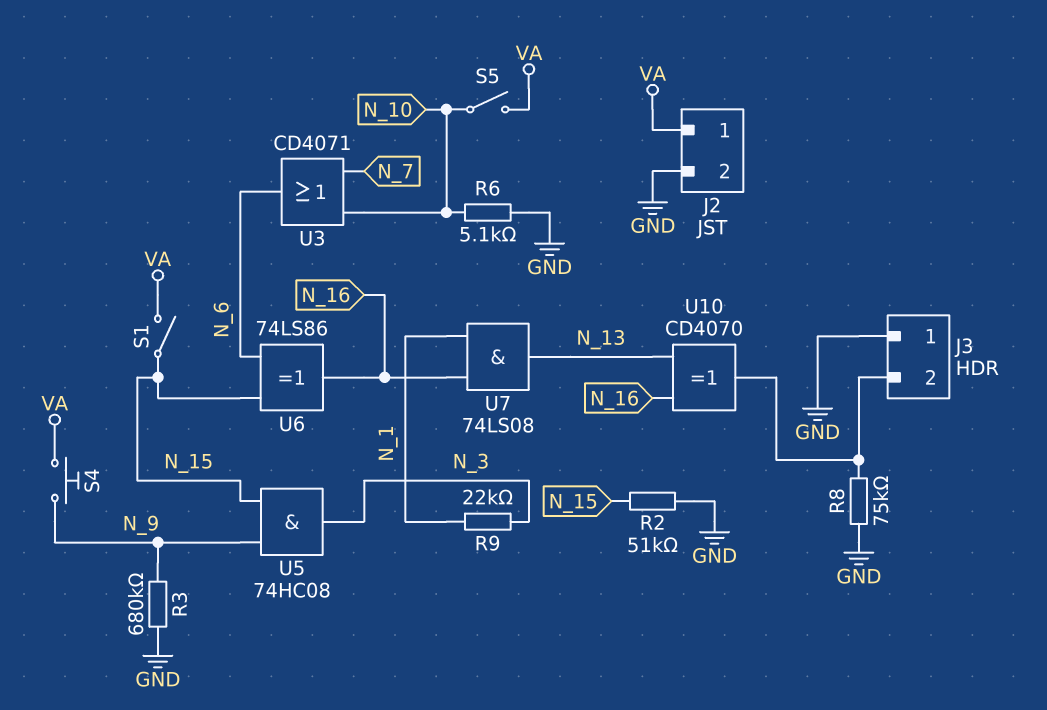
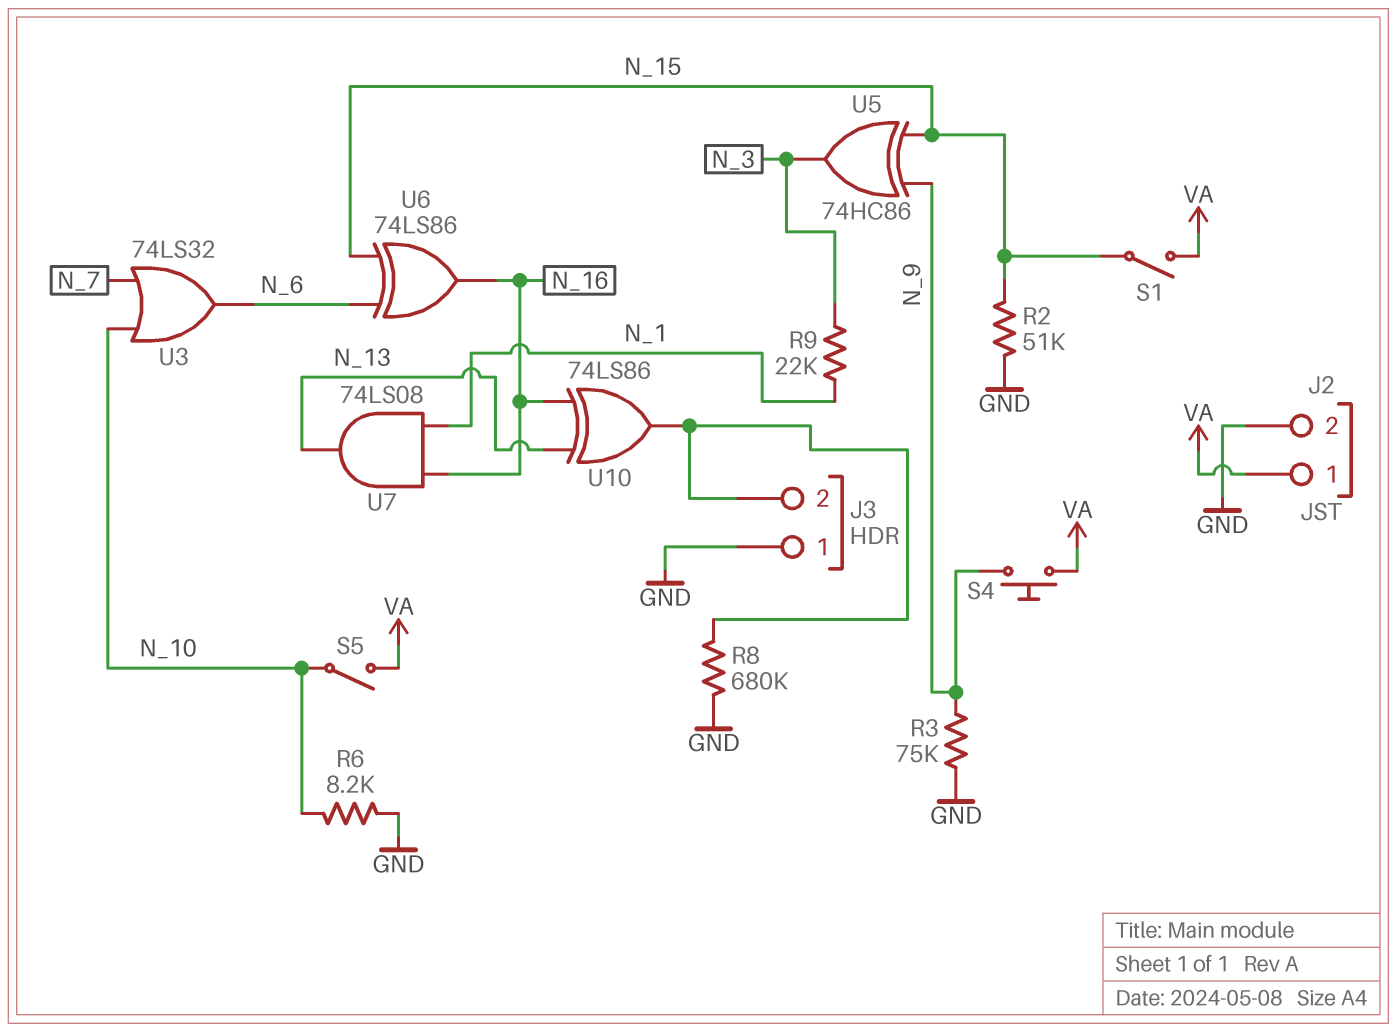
R3: 680k (GND, N_9) -> 75k (GND, N_9)
R6: 5.1k (GND, N_10) -> 8.2k (GND, N_10)
R8: 75k (GND, J3/2) -> 680k (GND, J3/2)
U3: OR CD4071 (in N_7, in N_10, out N_6) -> OR 74LS32 (in N_7, in N_10, out N_6)
U5: AND 74HC08 (in N_9, in N_15, out N_3) -> XOR 74HC86 (in N_9, in N_15, out N_3)
U10: XOR CD4070 (in N_13, in N_16, out J3/2) -> XOR 74LS86 (in N_13, in N_16, out J3/2)

